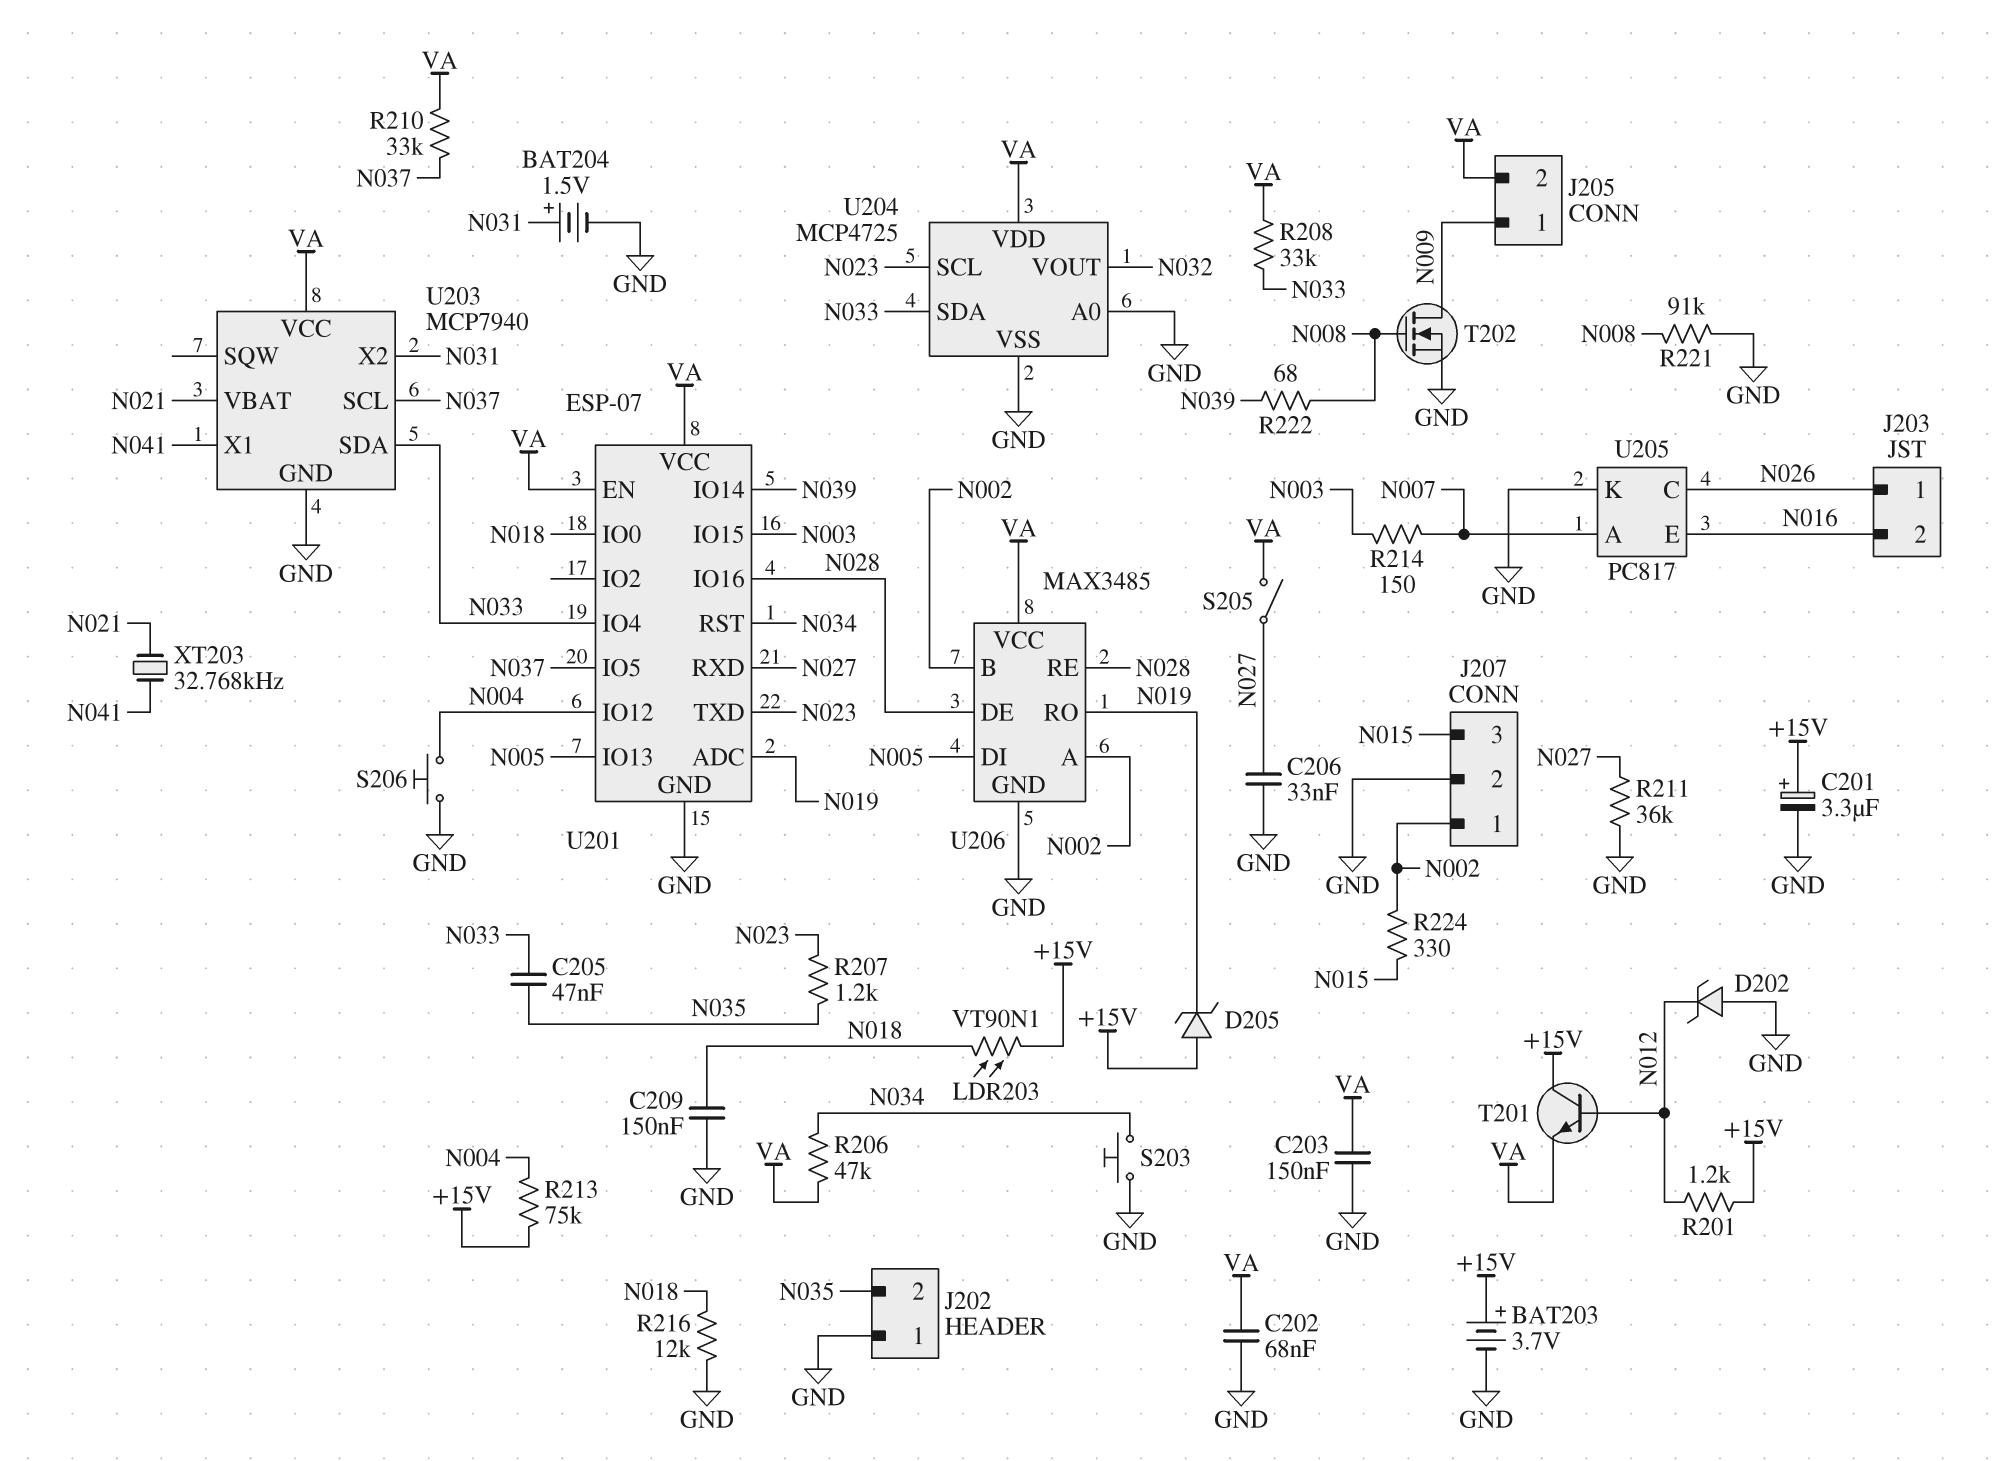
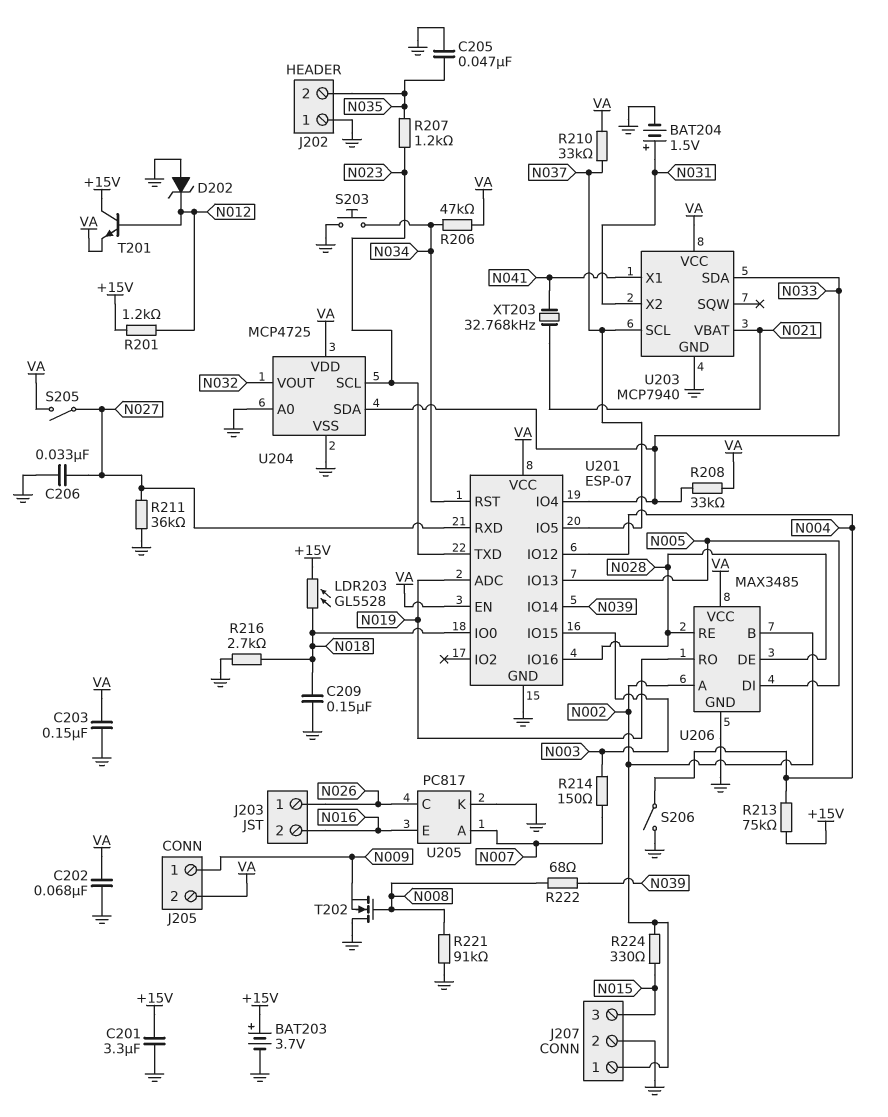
C201: 3.3uF (plus +15V, minus GND) -> 3.3uF (+15V, GND)
C205: 47nF (N033, N035) -> 47nF (GND, N035)
D205: zener (A +15V, K N019) -> none
LDR203: VT90N1 (+15V, N018) -> GL5528 (+15V, N018)
R216: 12k (GND, N018) -> 2.7k (GND, N018)
S206: button (GND, N004) -> switch (GND, N004)
T202: NMOS (G N008, D N009, S GND) -> NMOS (G N008, D GND, S N009)

